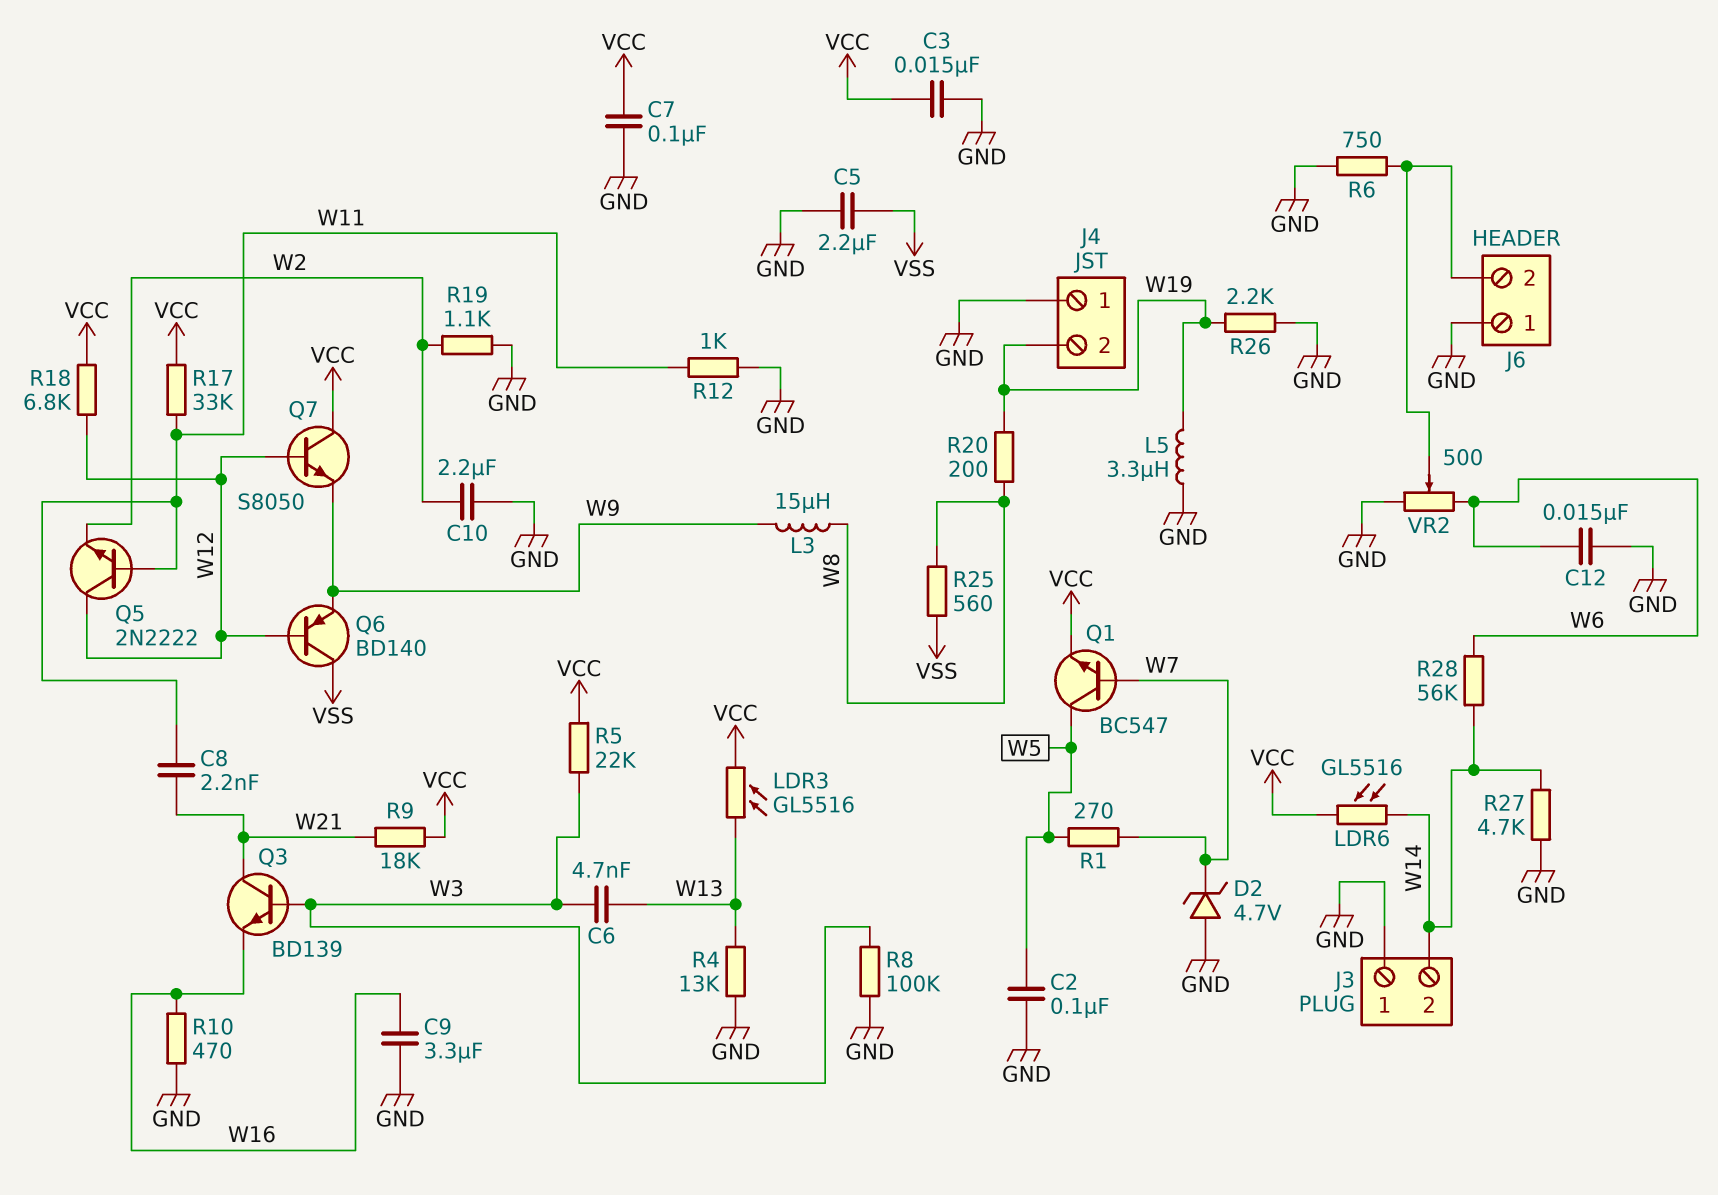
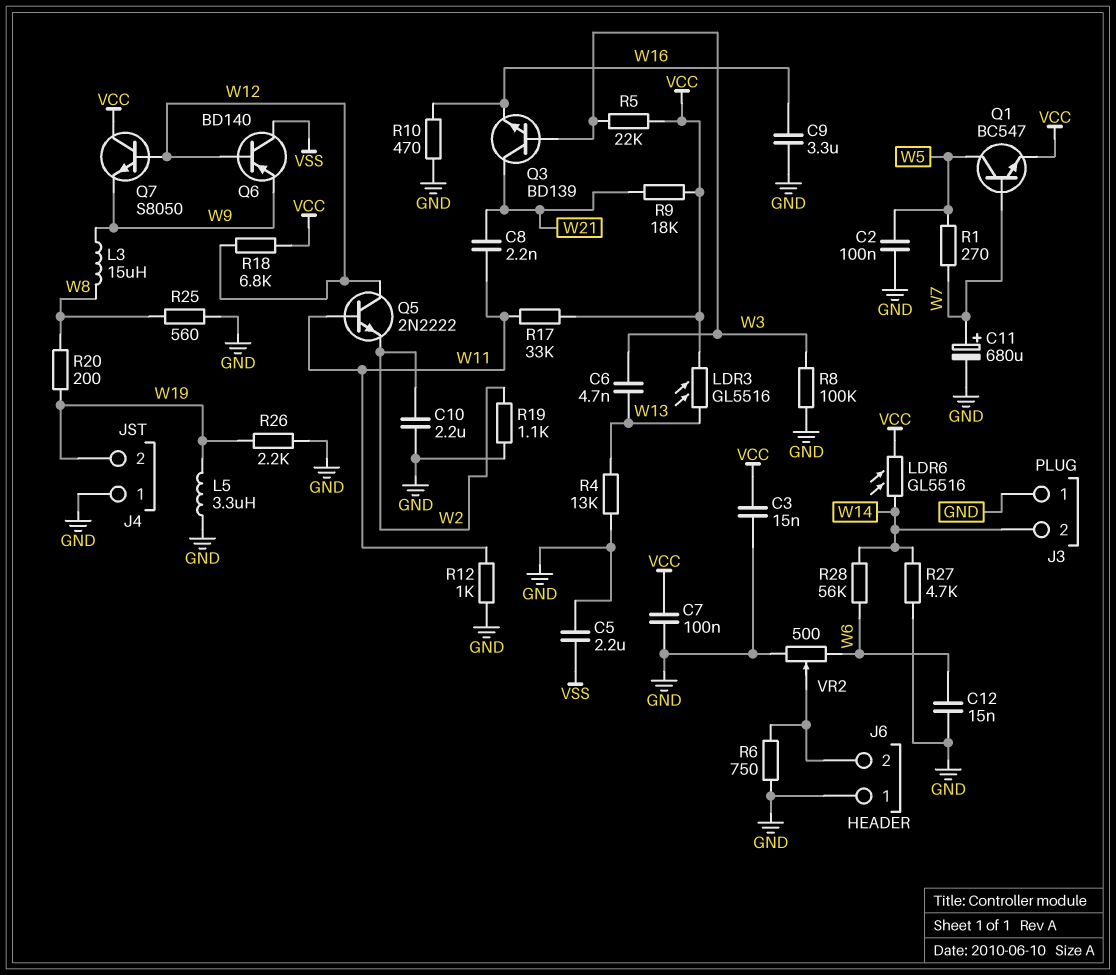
C11: none -> 680uF (plus W7, minus GND)
D2: zener 4.7V (A GND, K W7) -> none
R25: 560 (VSS, W8) -> 560 (GND, W8)

